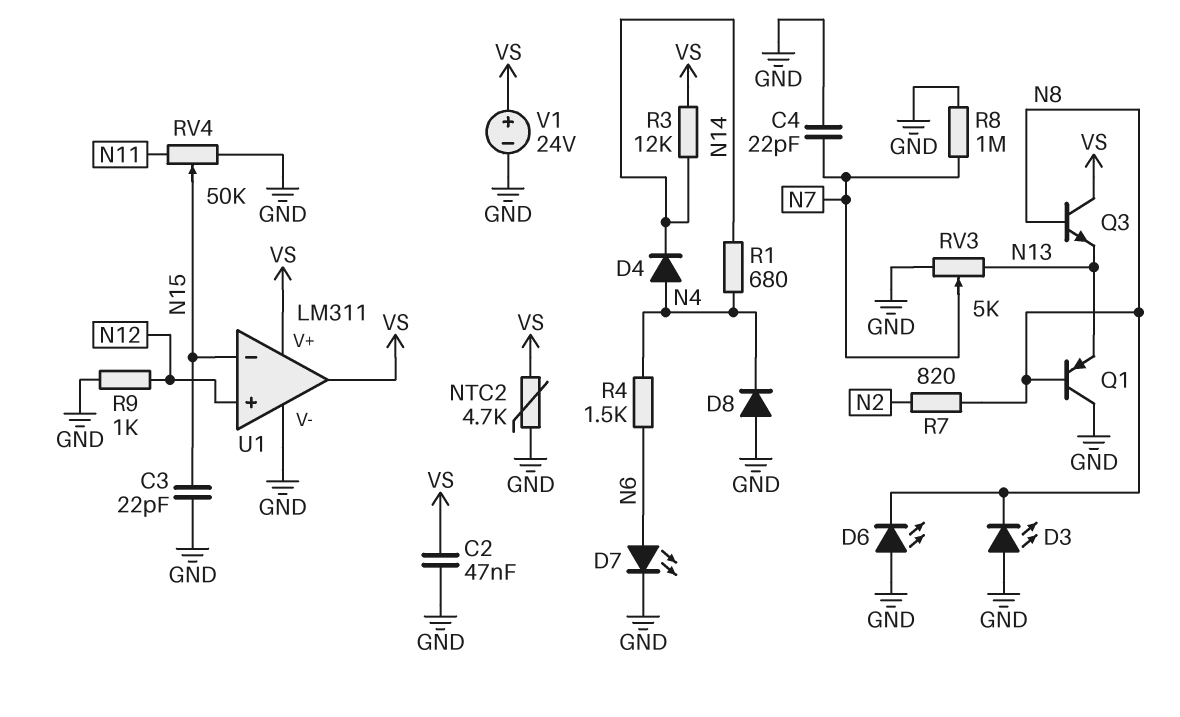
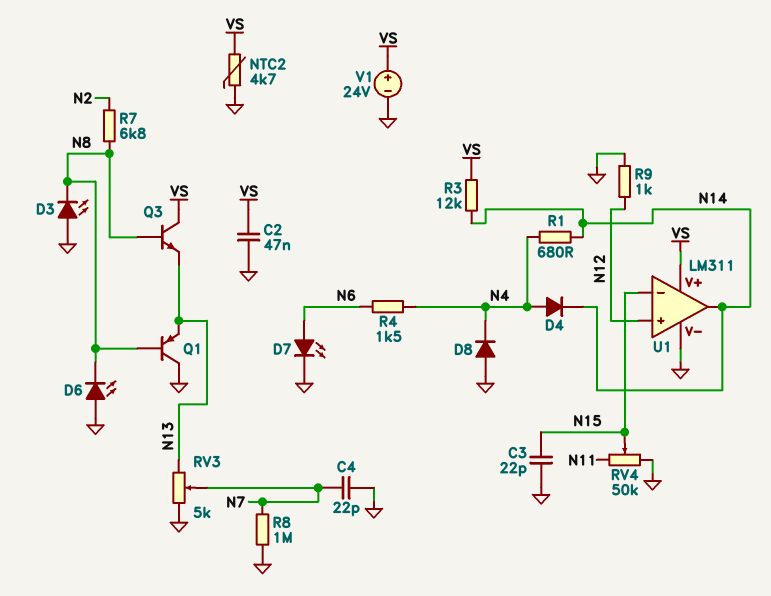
R7: 820 (N2, N8) -> 6.8k (N2, N8)
U1 pin out: VS -> N14

